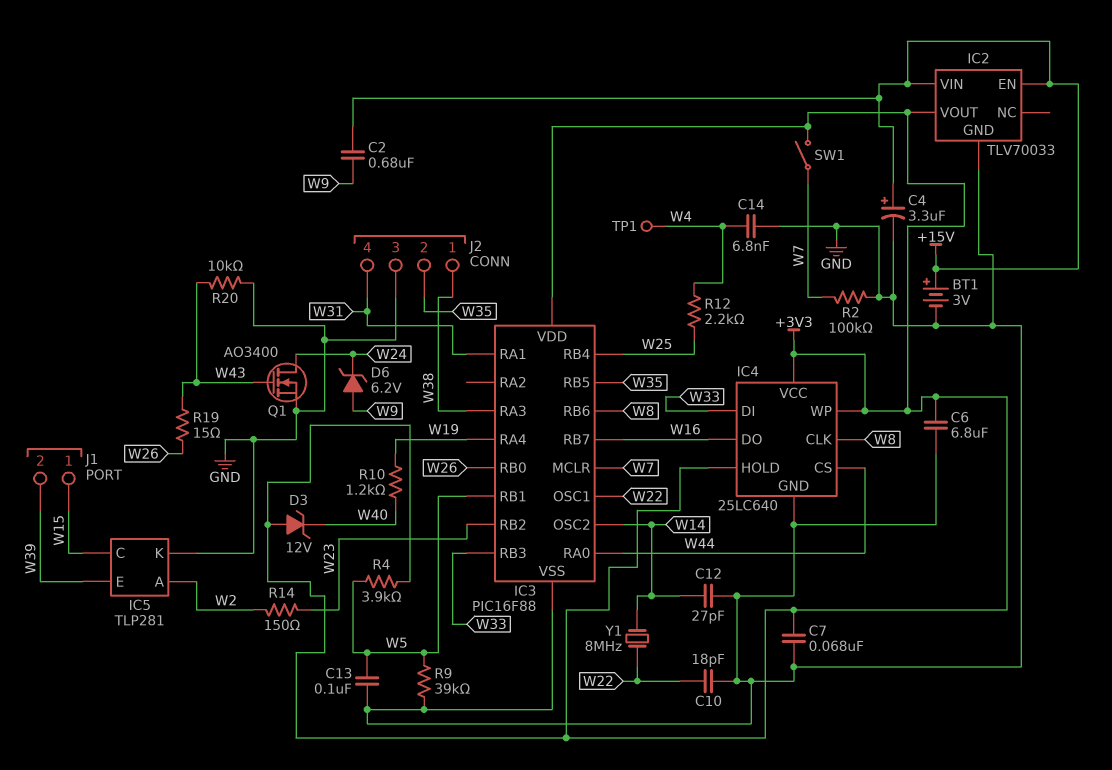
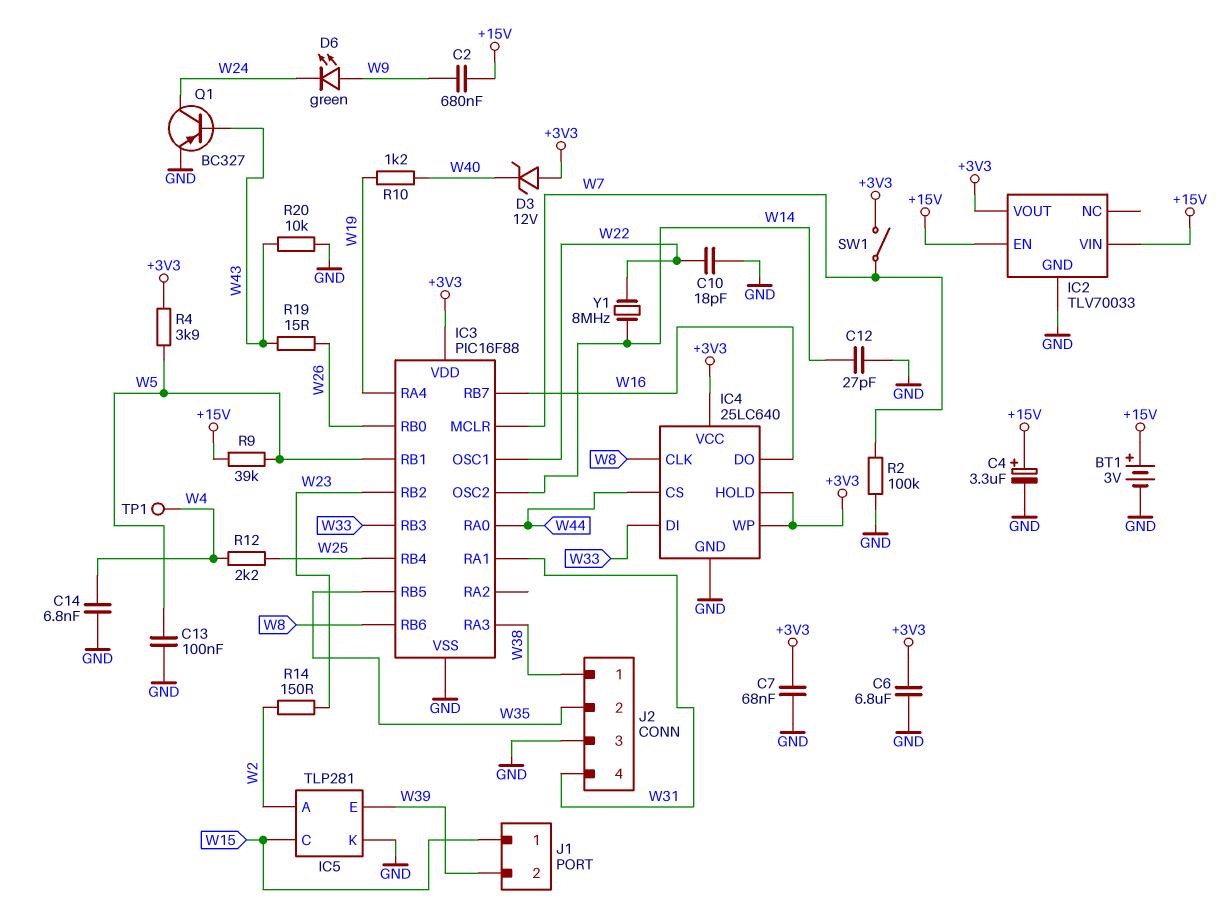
D6: zener 6.2V (A W9, K W24) -> LED green (A W9, K W24)
Q1: NMOS AO3400 (G W43, D W24, S GND) -> PNP BC327 (B W43, C W24, E GND)
R9: 39k (GND, W5) -> 39k (+15V, W5)

